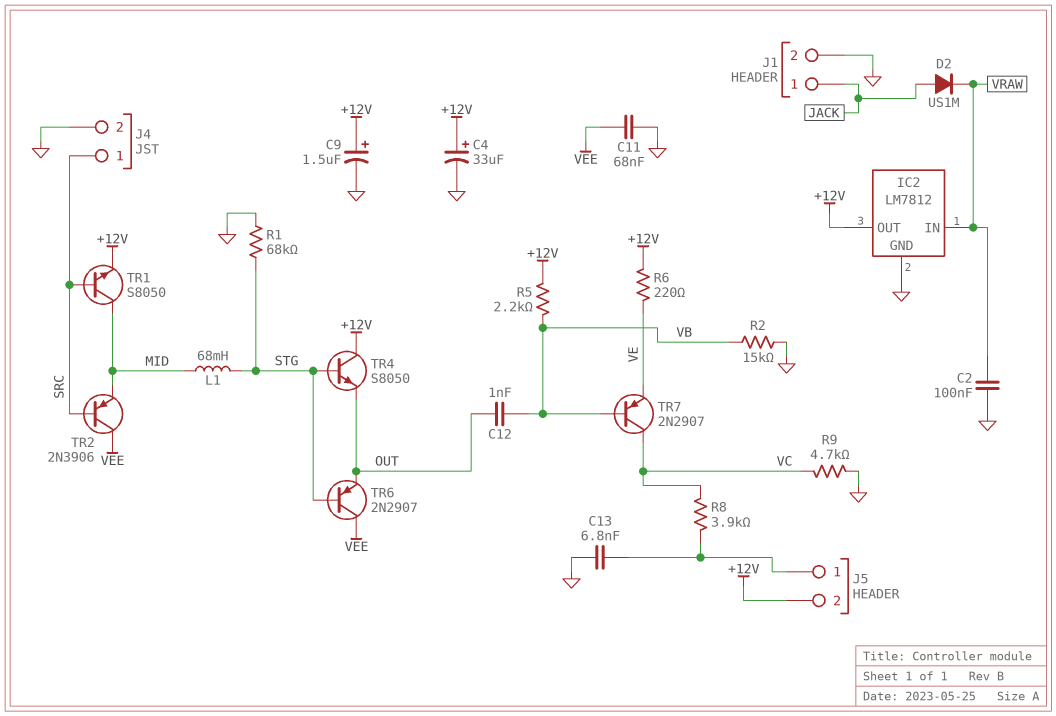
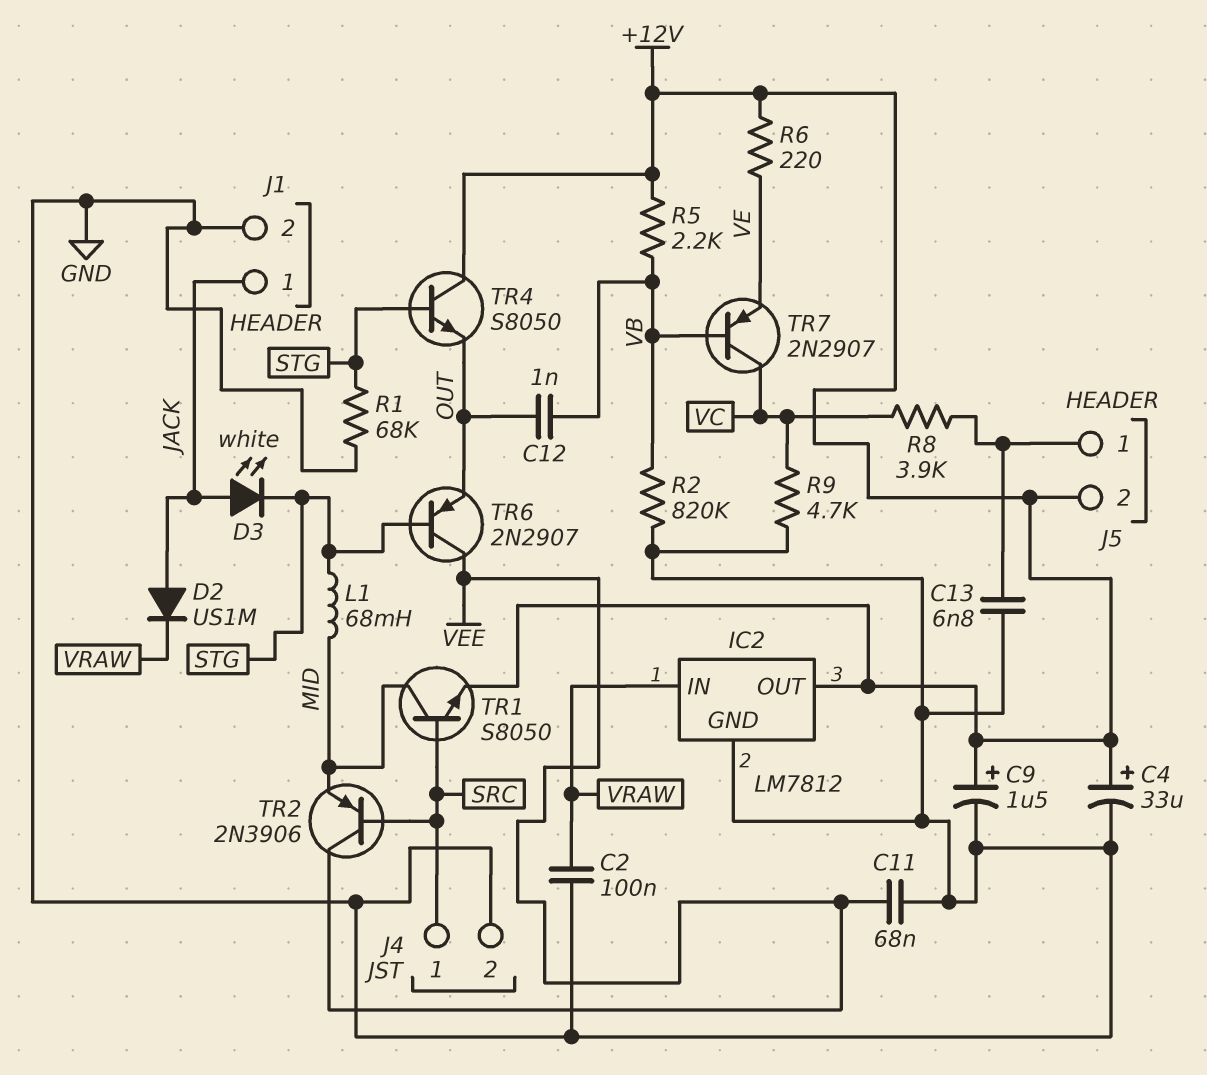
D3: none -> LED white (A JACK, K STG)
R2: 15k (GND, VB) -> 820k (GND, VB)

